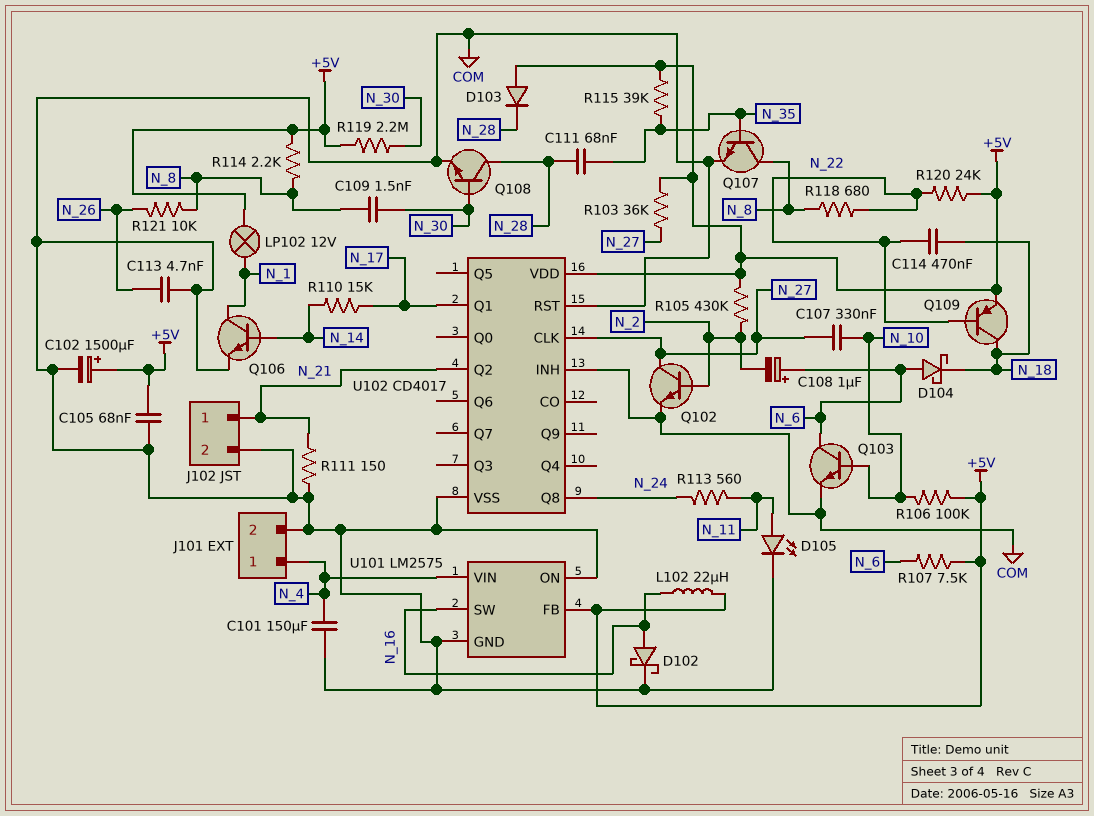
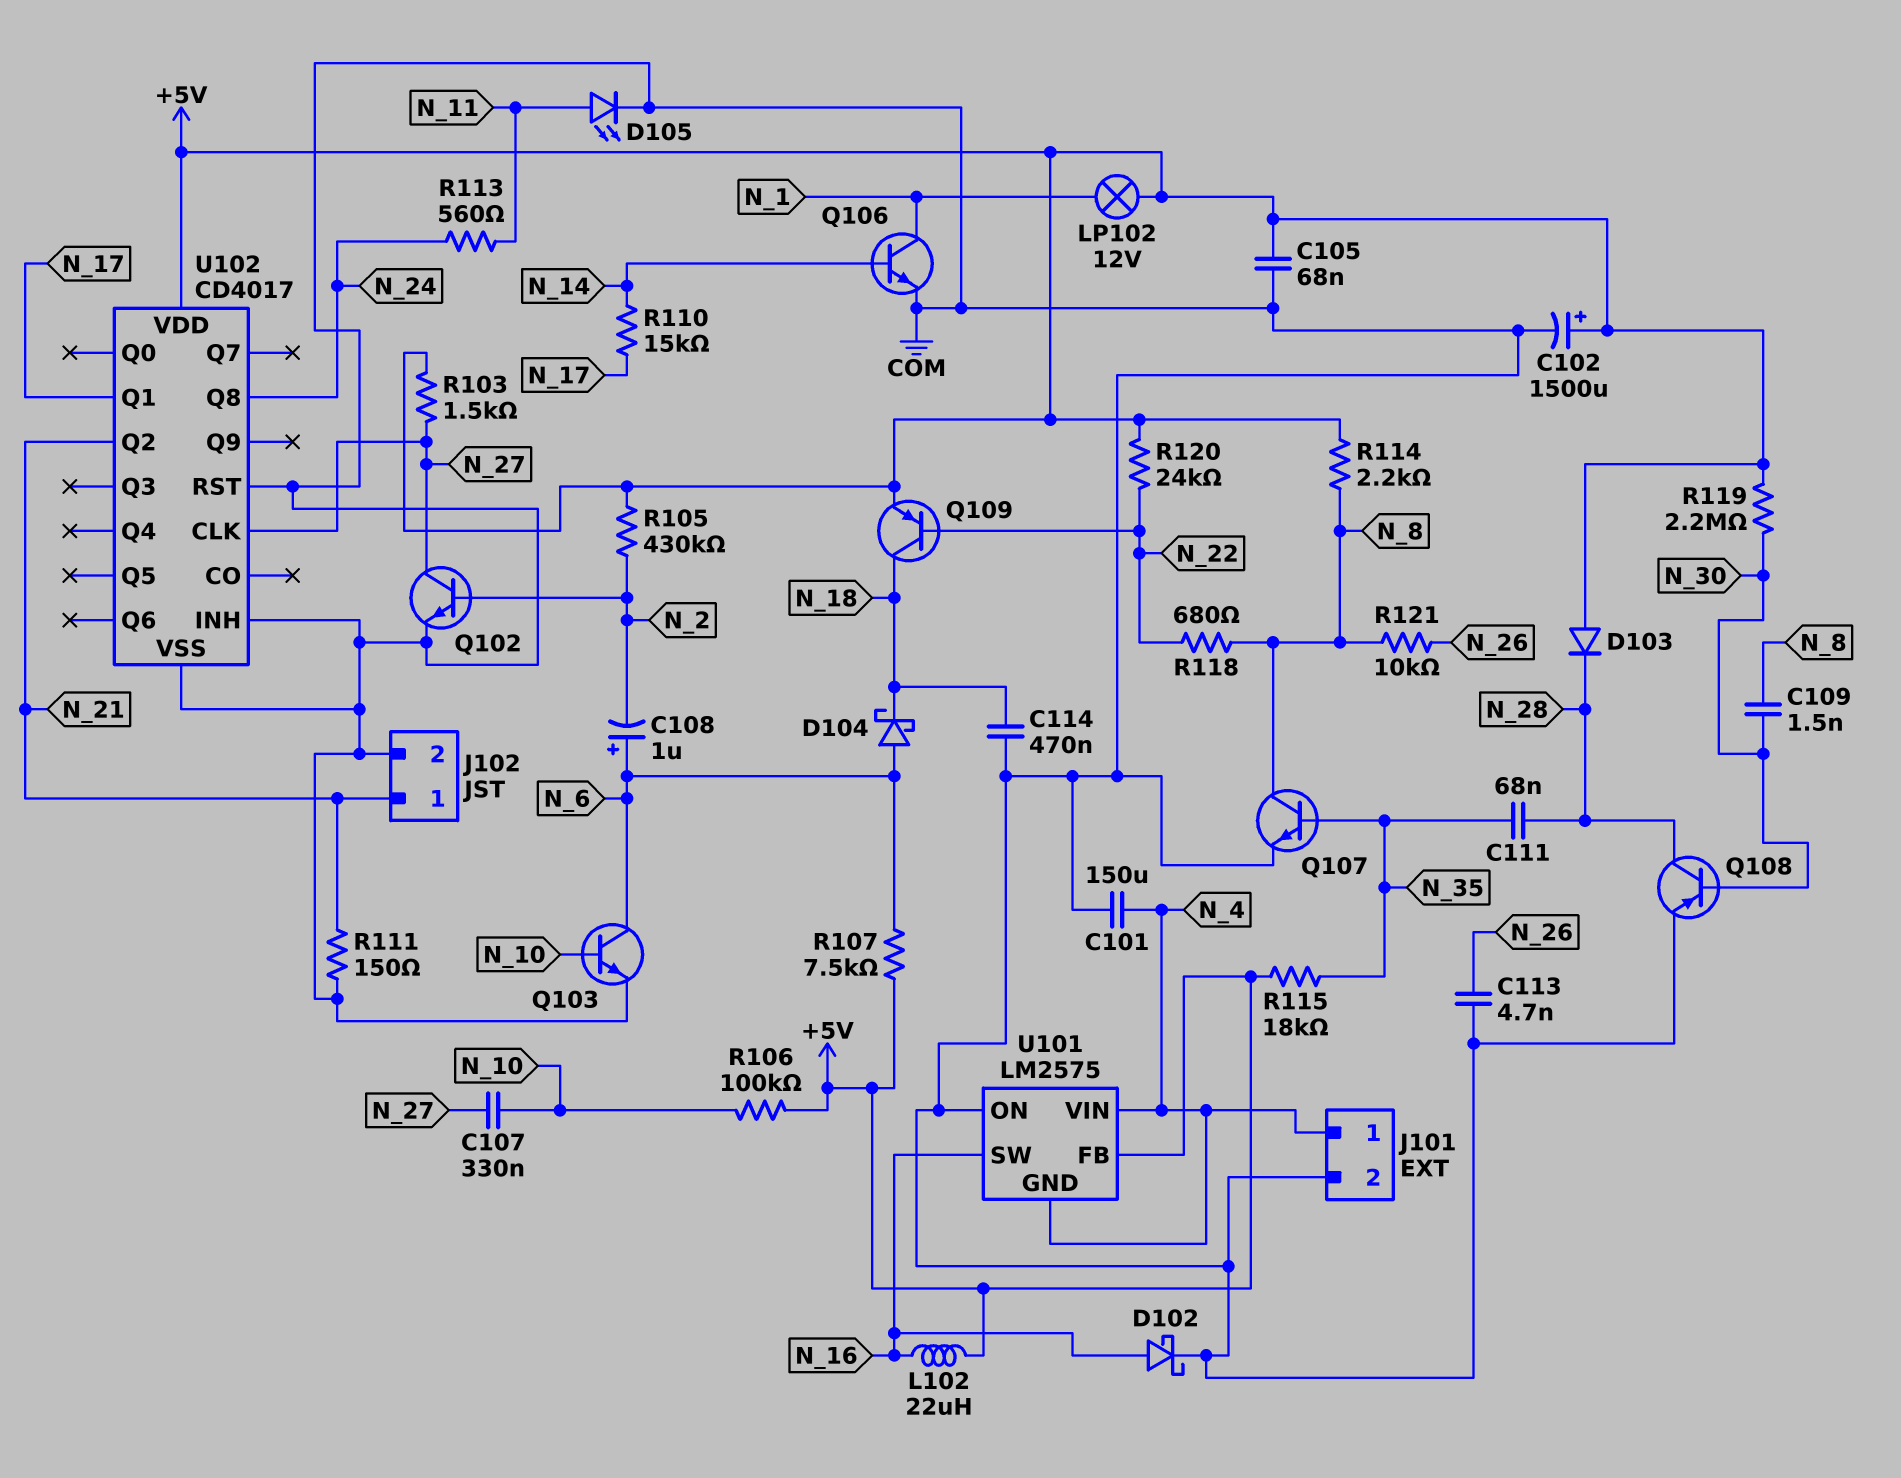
C114: 470nF (N_18, N_22) -> 470nF (COM, N_18)
Q108: NPN (B N_30, C N_28, E COM) -> PNP (B N_30, C N_28, E COM)
R103: 36k (+5V, N_27) -> 1.5k (+5V, N_27)
R115: 39k (+5V, N_35) -> 18k (+5V, N_35)
U101 pin GND: COM -> N_4

